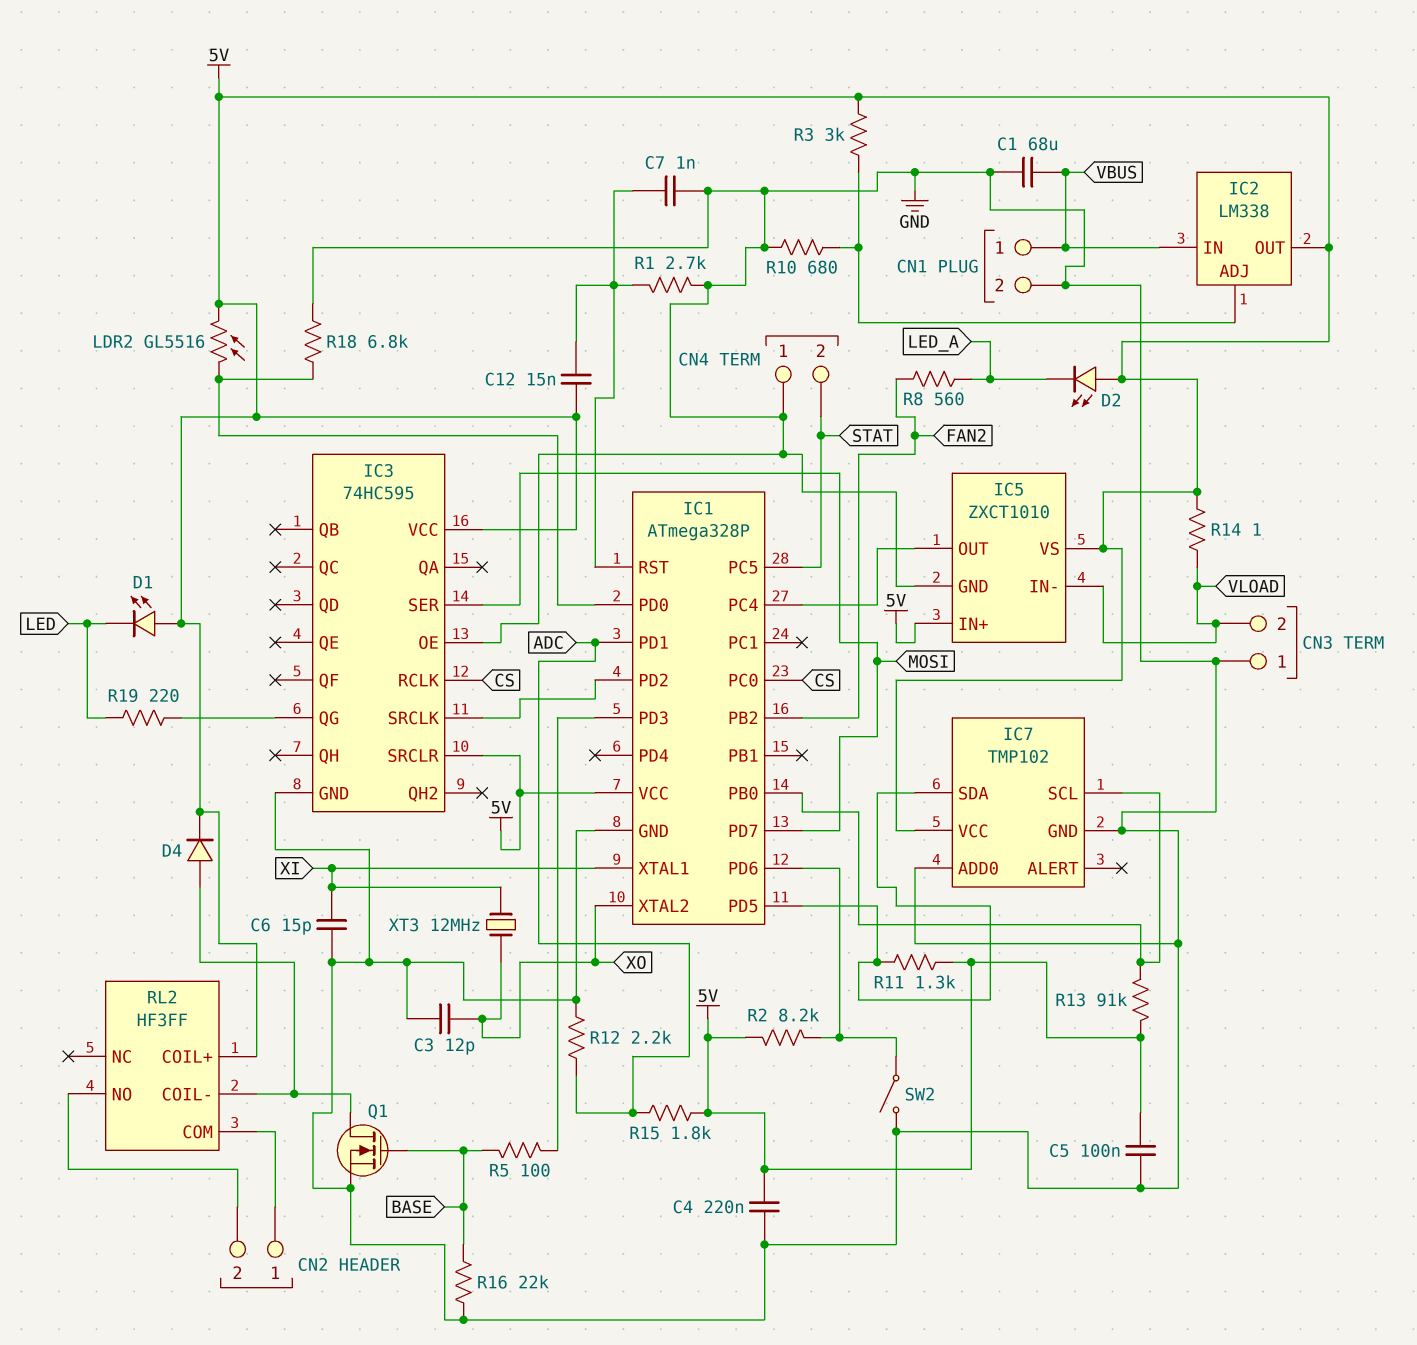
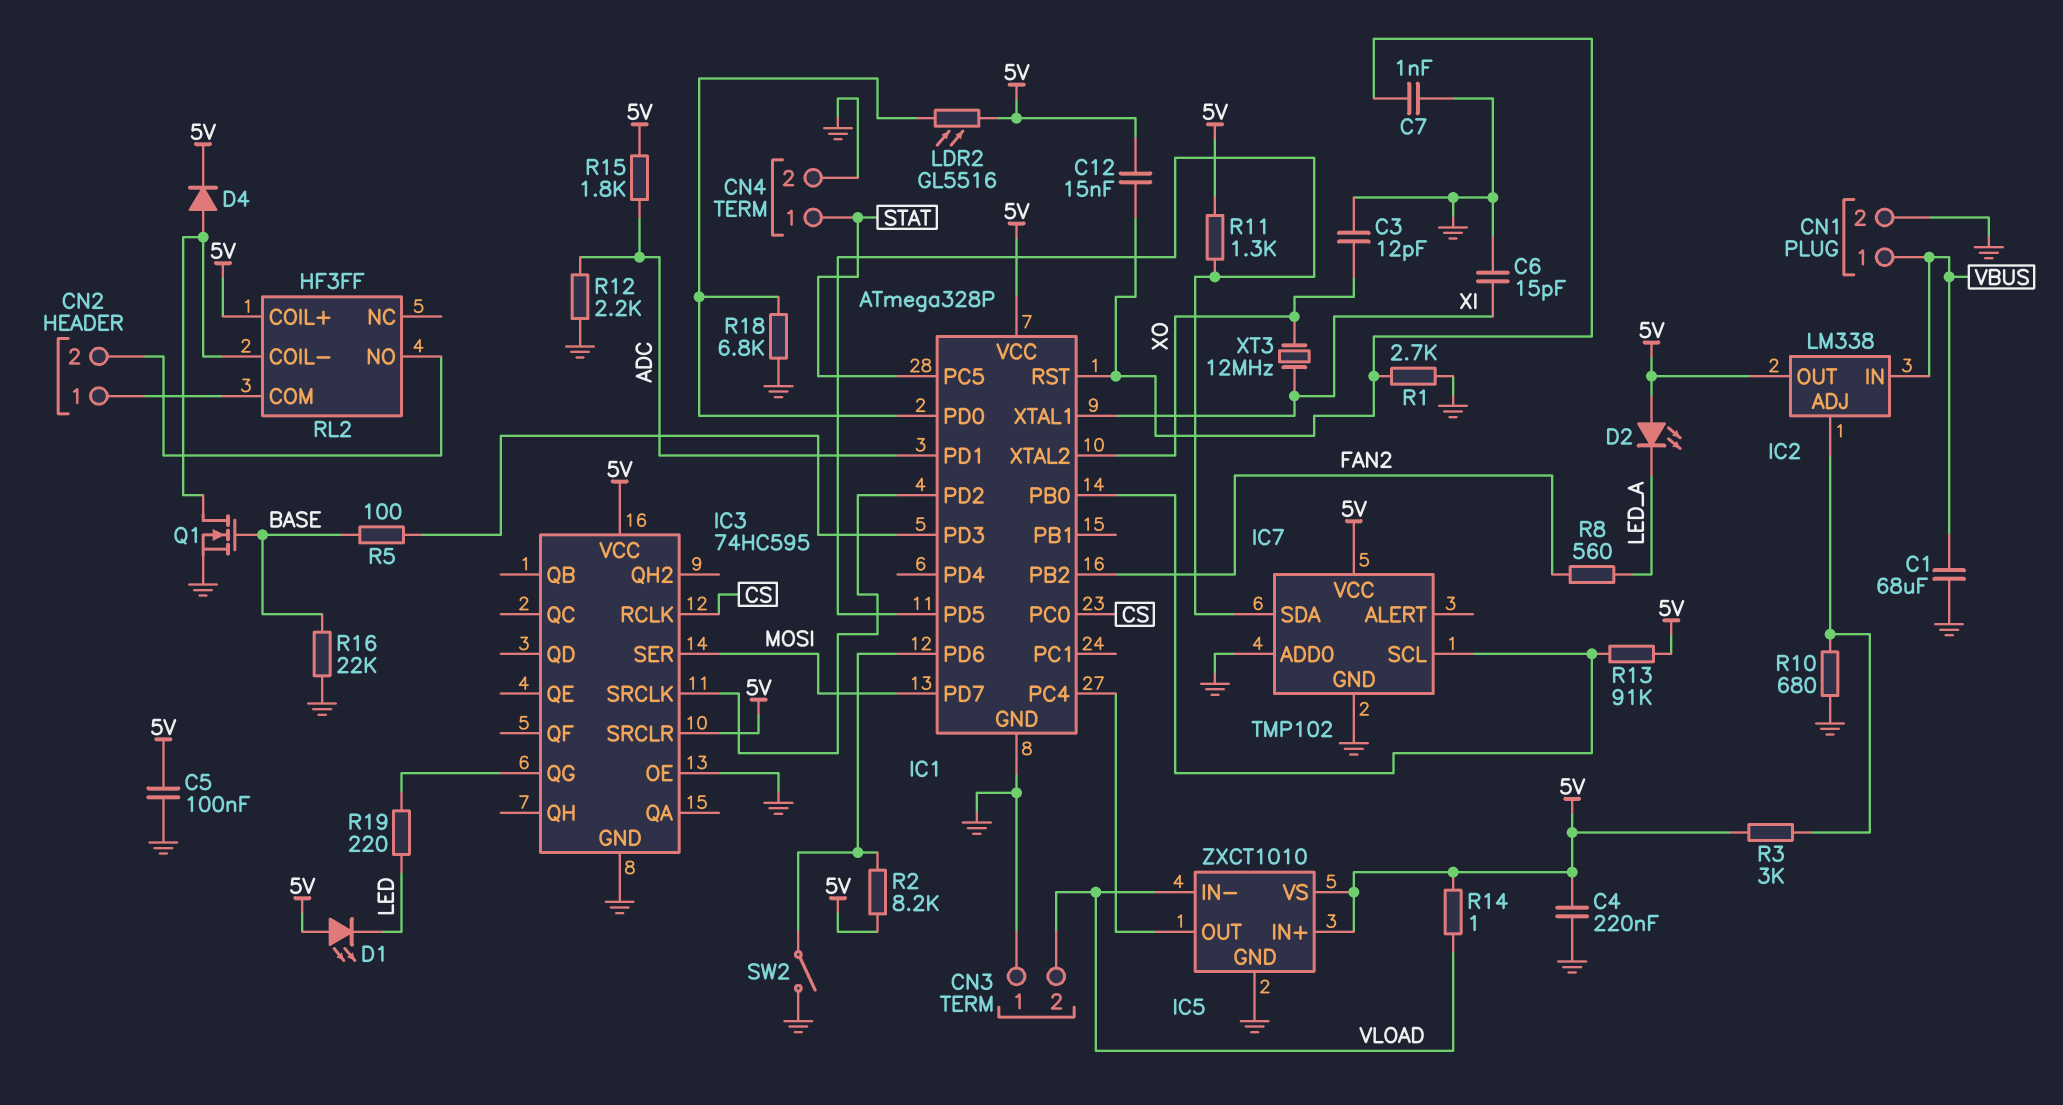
CN4 pin 1: GND -> STAT
CN4 pin 2: STAT -> GND

